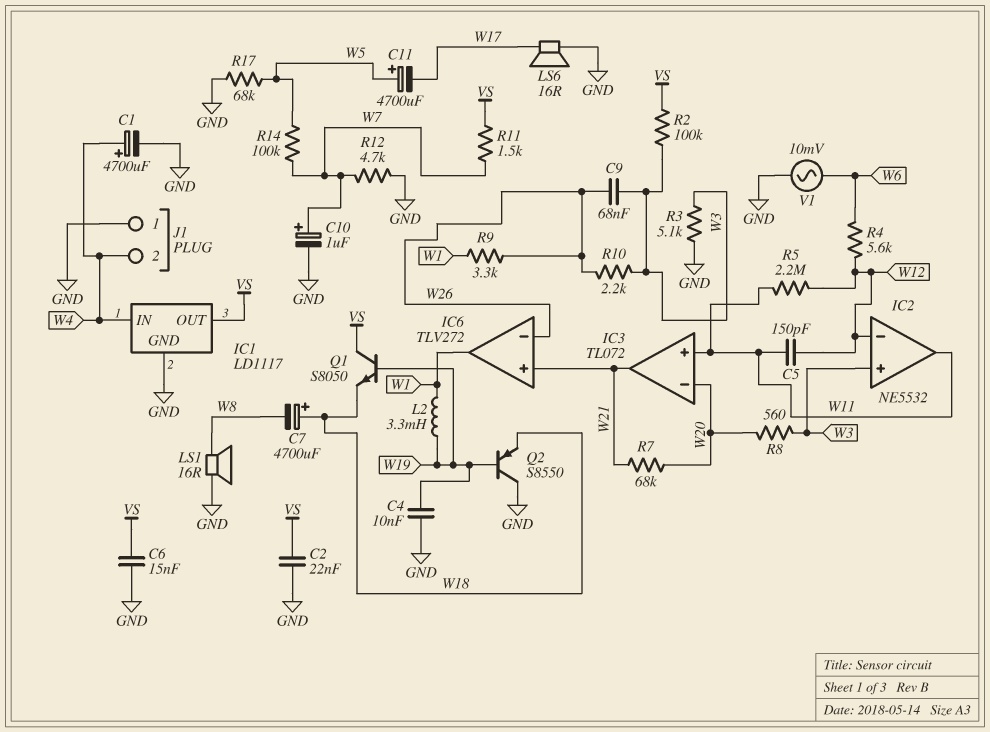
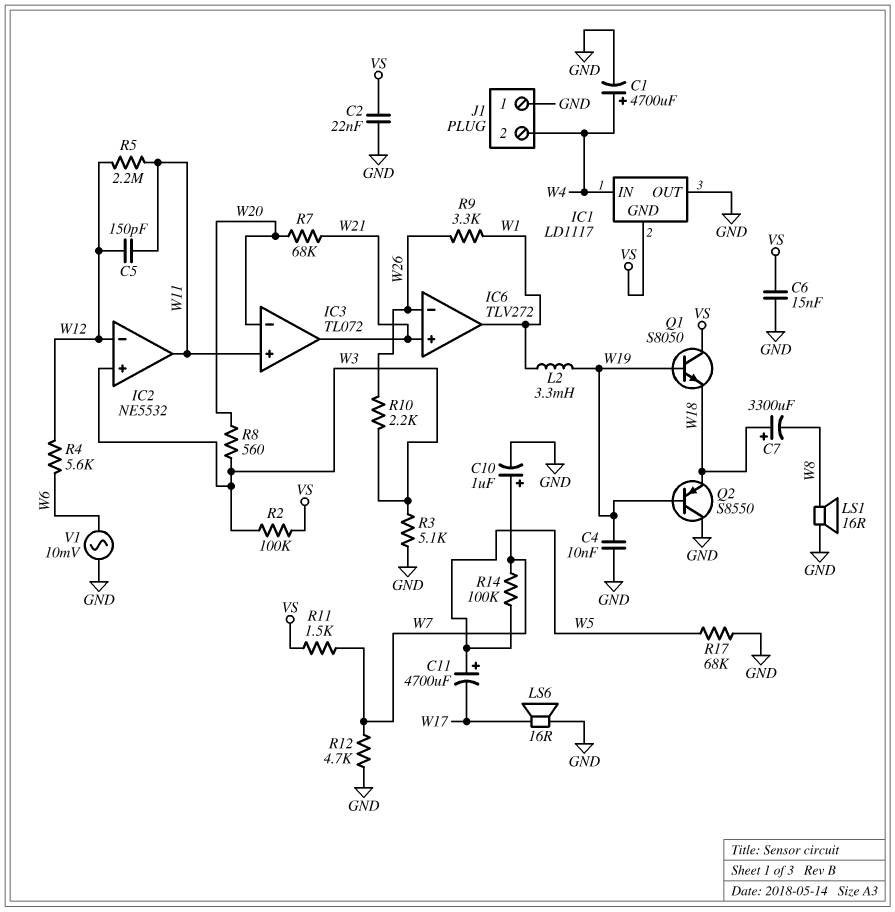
C7: 4700uF (plus W18, minus W8) -> 3300uF (plus W18, minus W8)
C9: 68nF (W3, W26) -> none
IC1 pin GND: GND -> VS
IC1 pin OUT: VS -> GND

